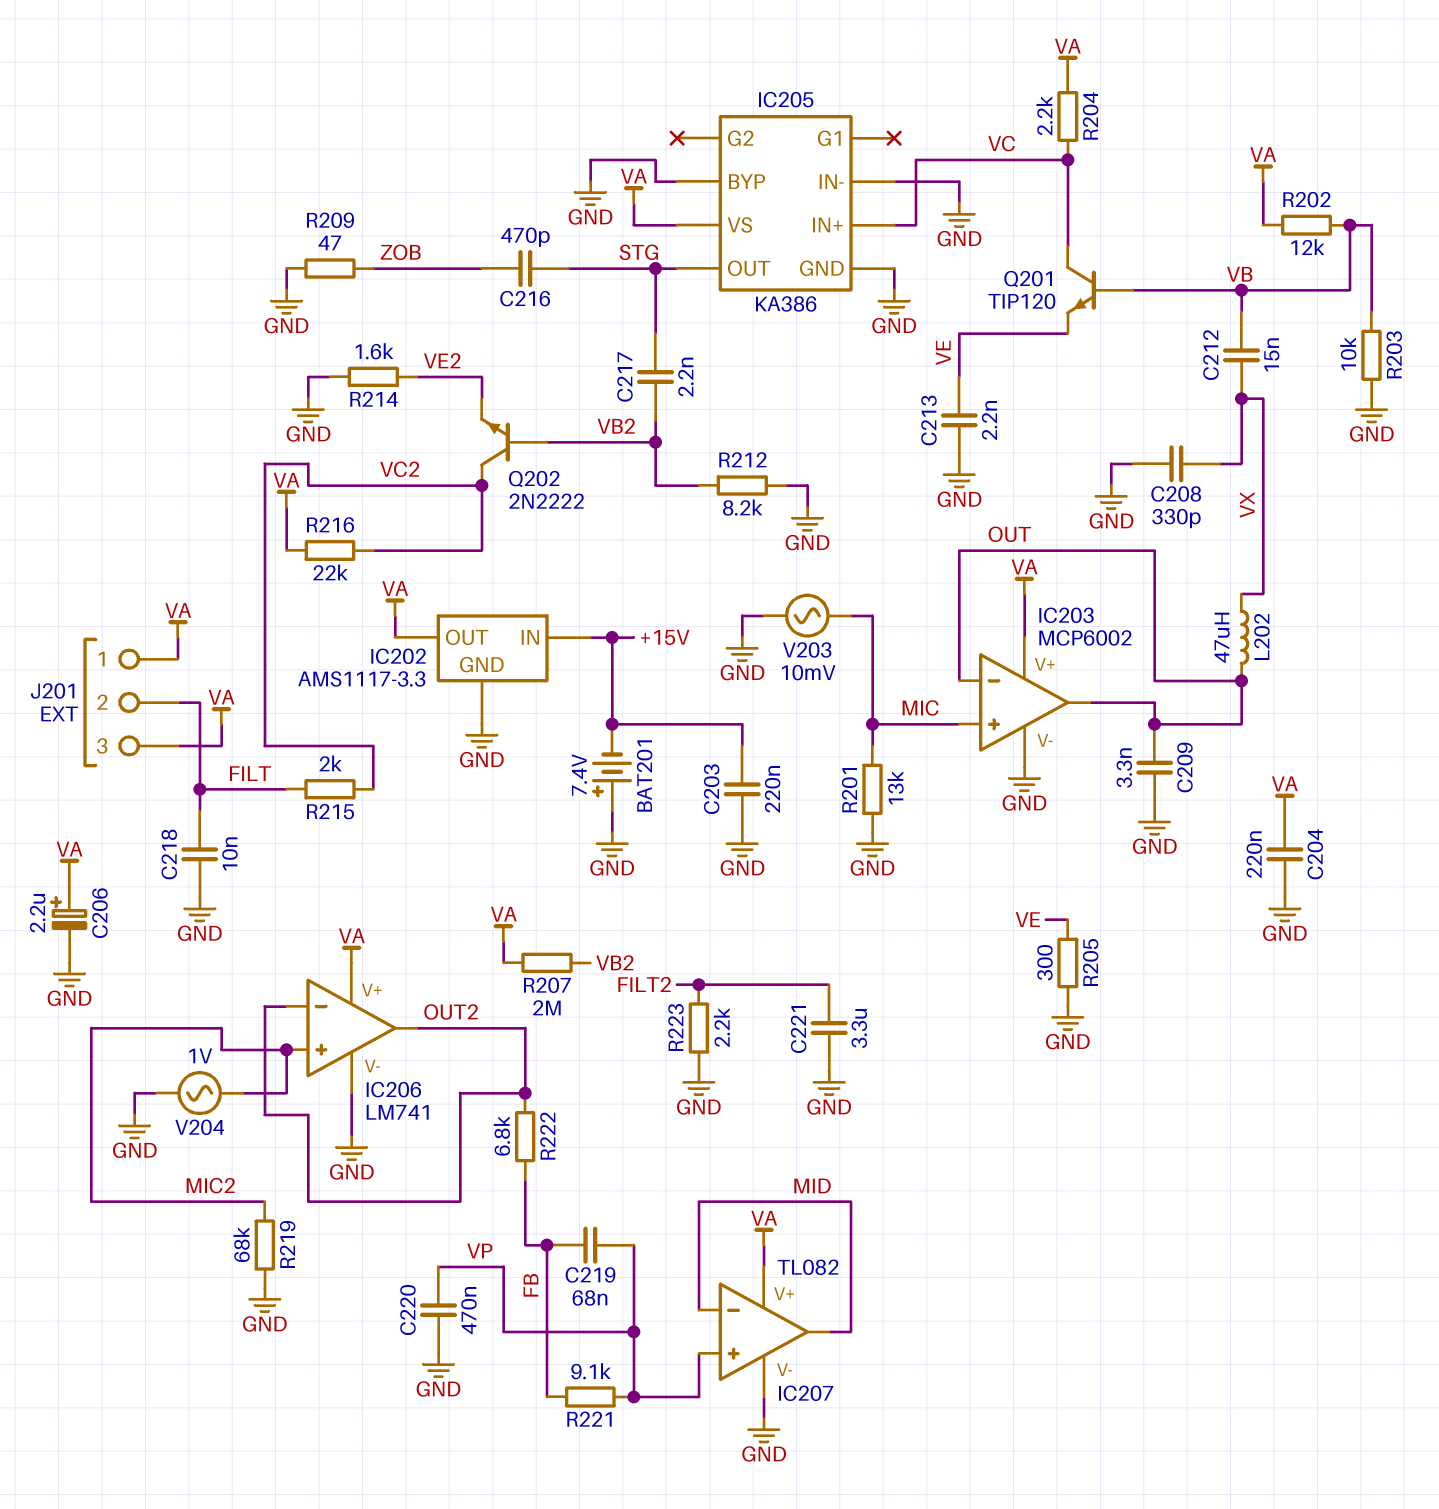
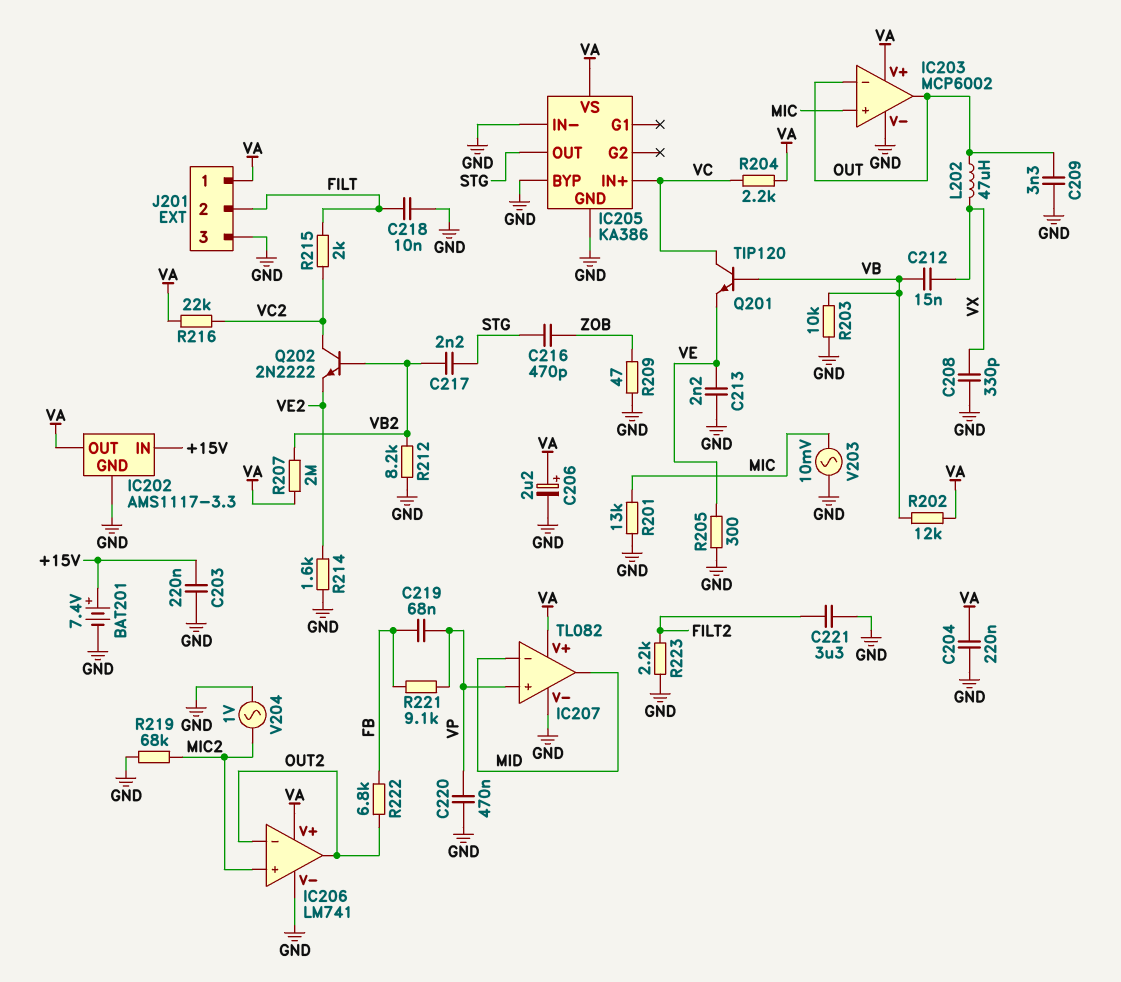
BAT201: 7.4V (plus GND, minus +15V) -> 7.4V (plus +15V, minus GND)
J201 pin 3: VA -> GND

